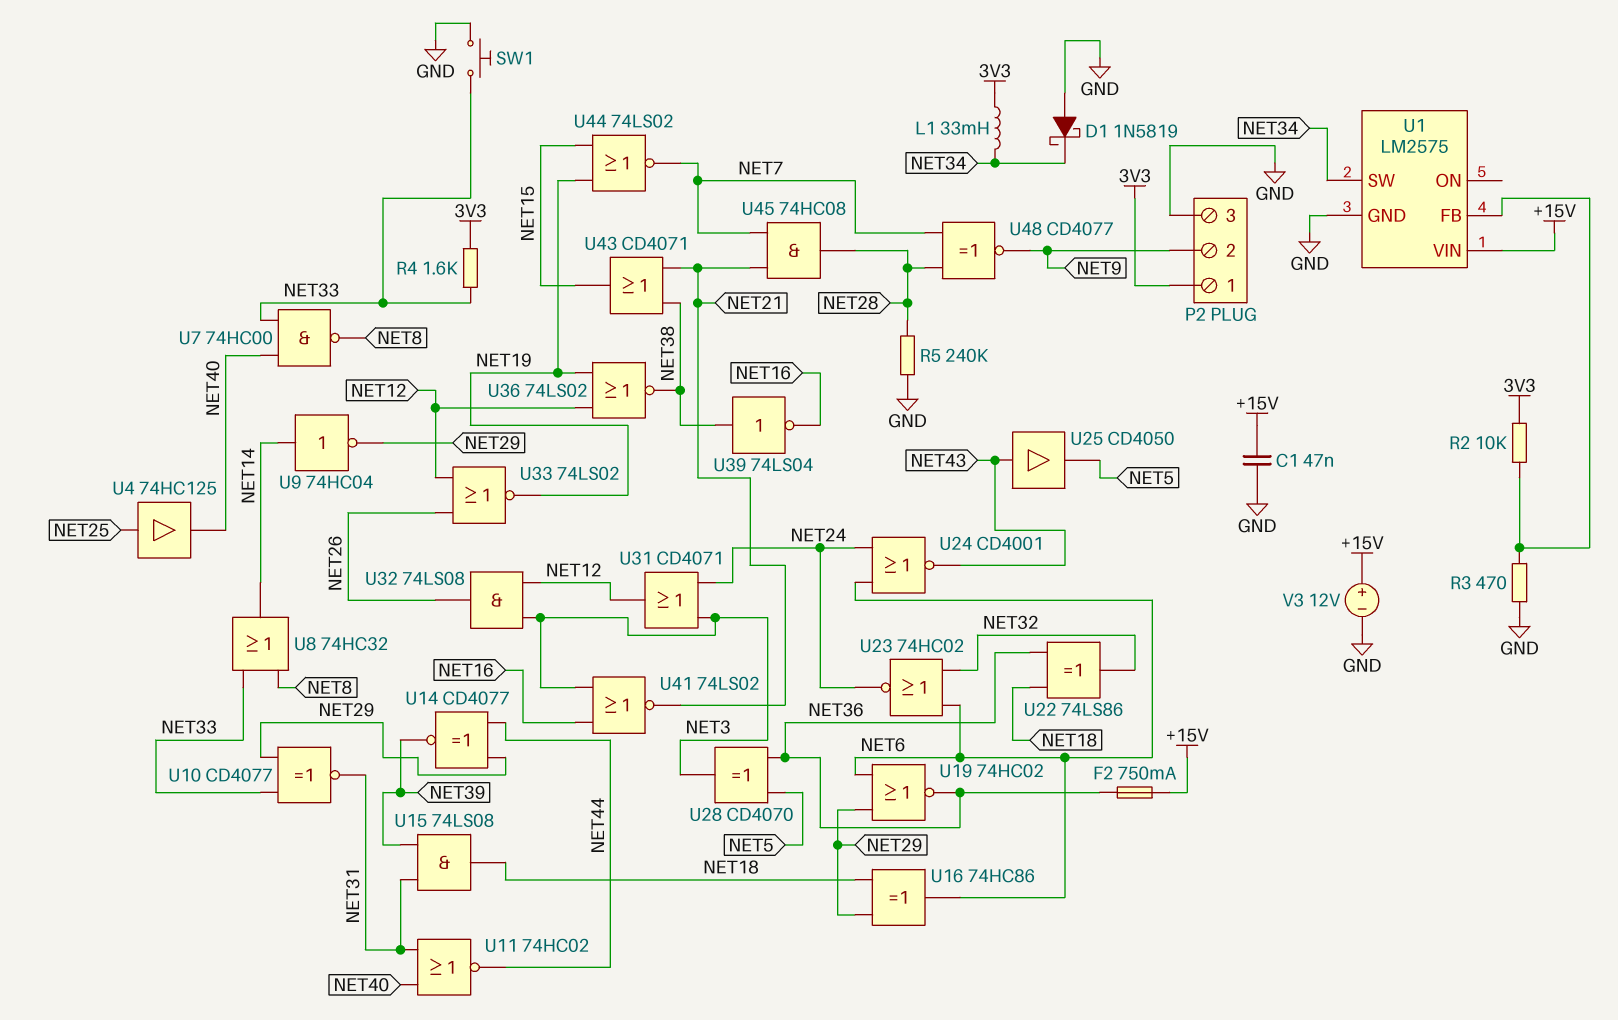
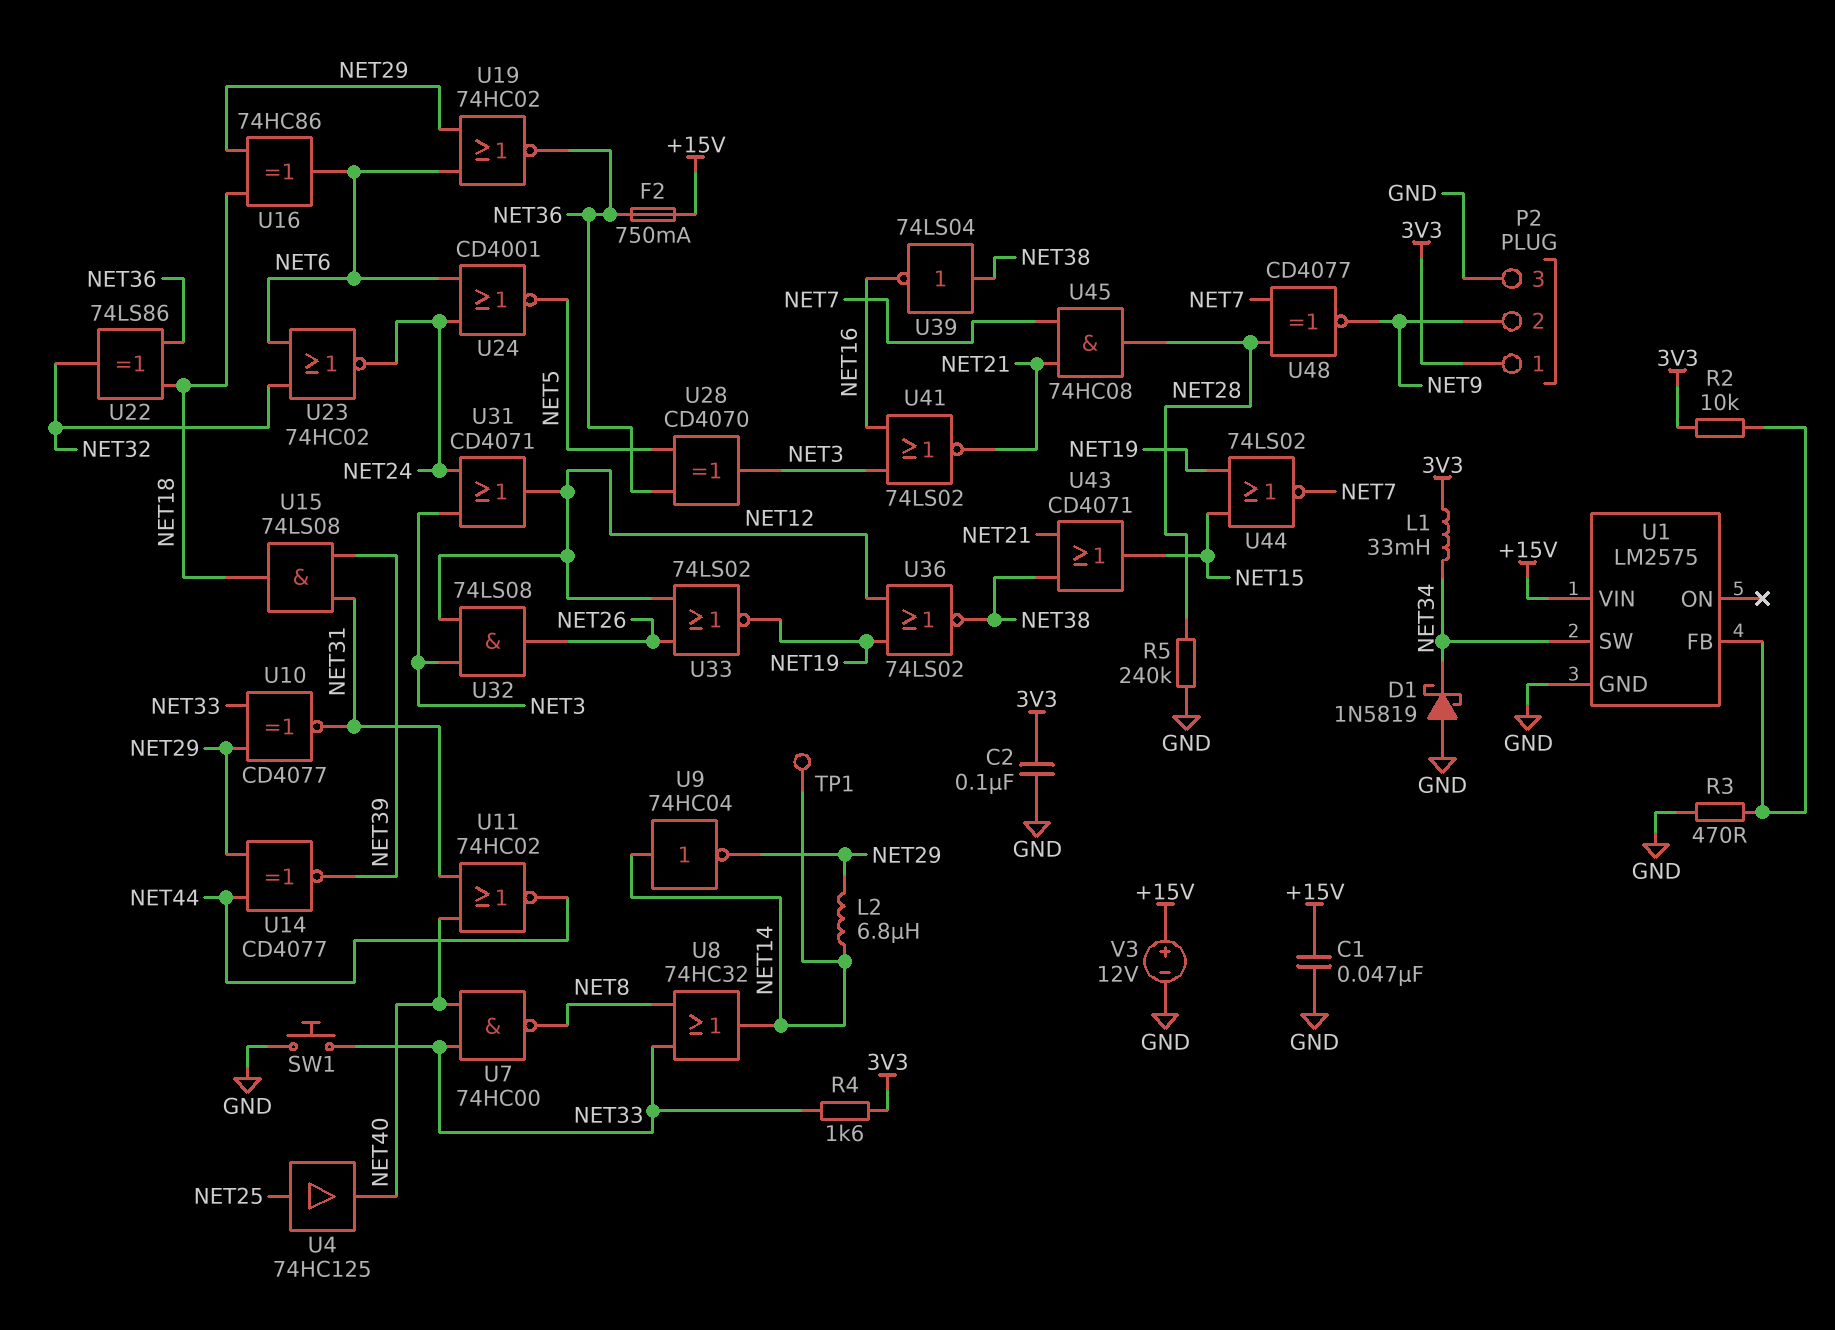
C2: none -> 100nF (3V3, GND)
L2: none -> 6.8uH (NET14, NET29)
TP1: none -> test point (NET14)
U24: NOR CD4001 (in NET6, in NET24, out NET43) -> NOR CD4001 (in NET6, in NET24, out NET5)
U25: buffer CD4050 (in NET43, out NET5) -> none

